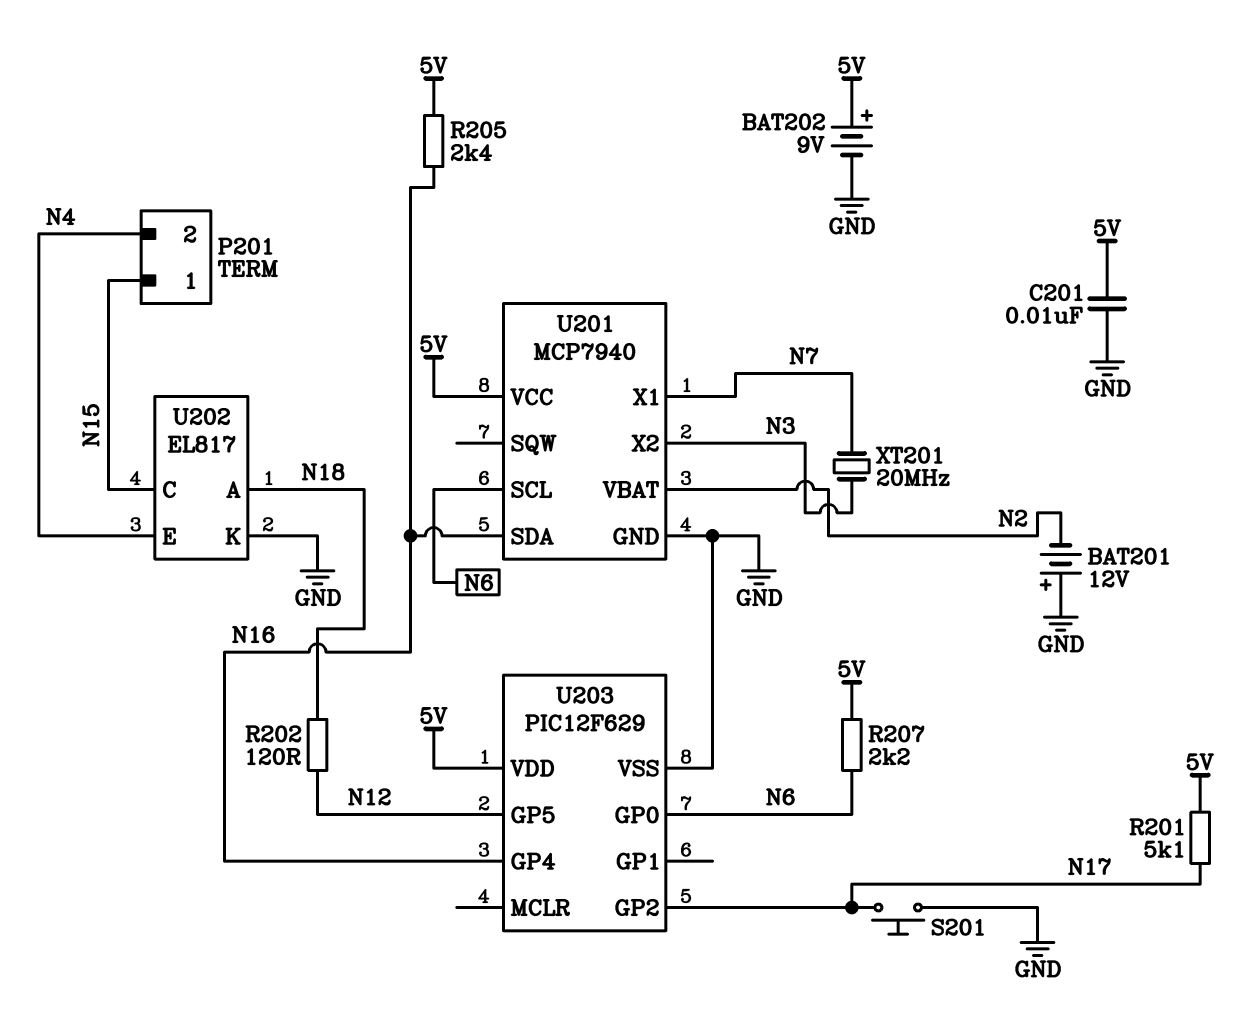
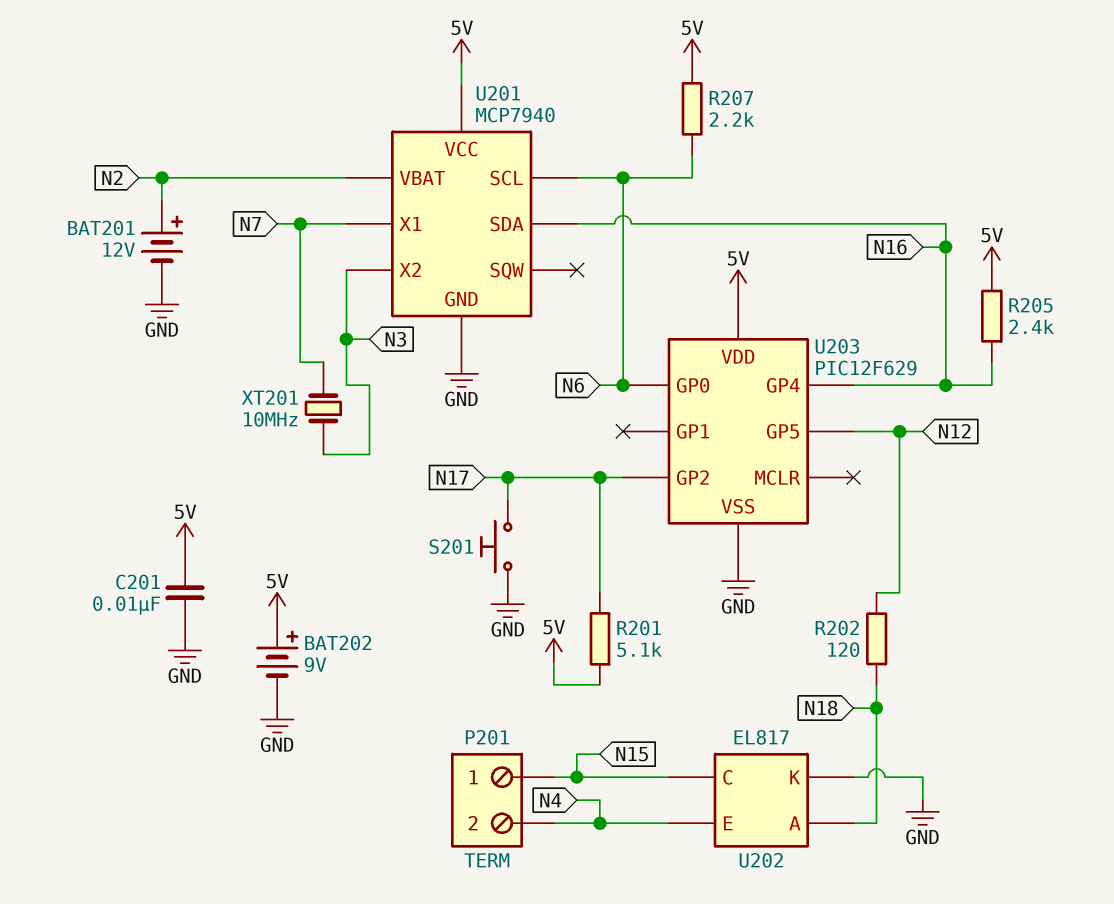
BAT201: 12V (plus GND, minus N2) -> 12V (plus N2, minus GND)
XT201: 20MHz (N3, N7) -> 10MHz (N3, N7)

